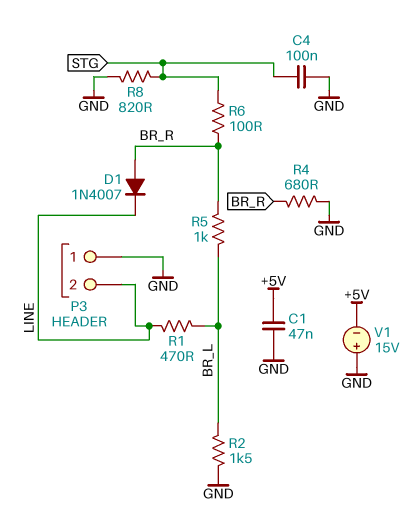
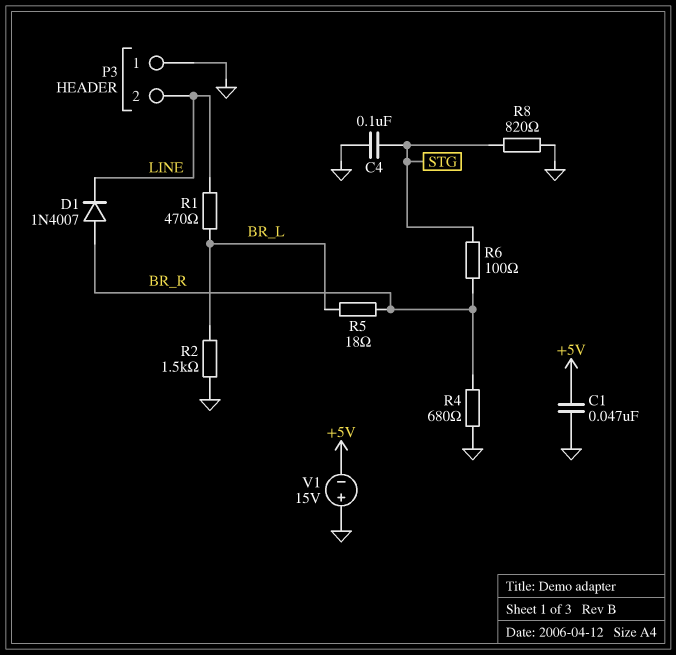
R5: 1k (BR_L, BR_R) -> 18 (BR_L, BR_R)

